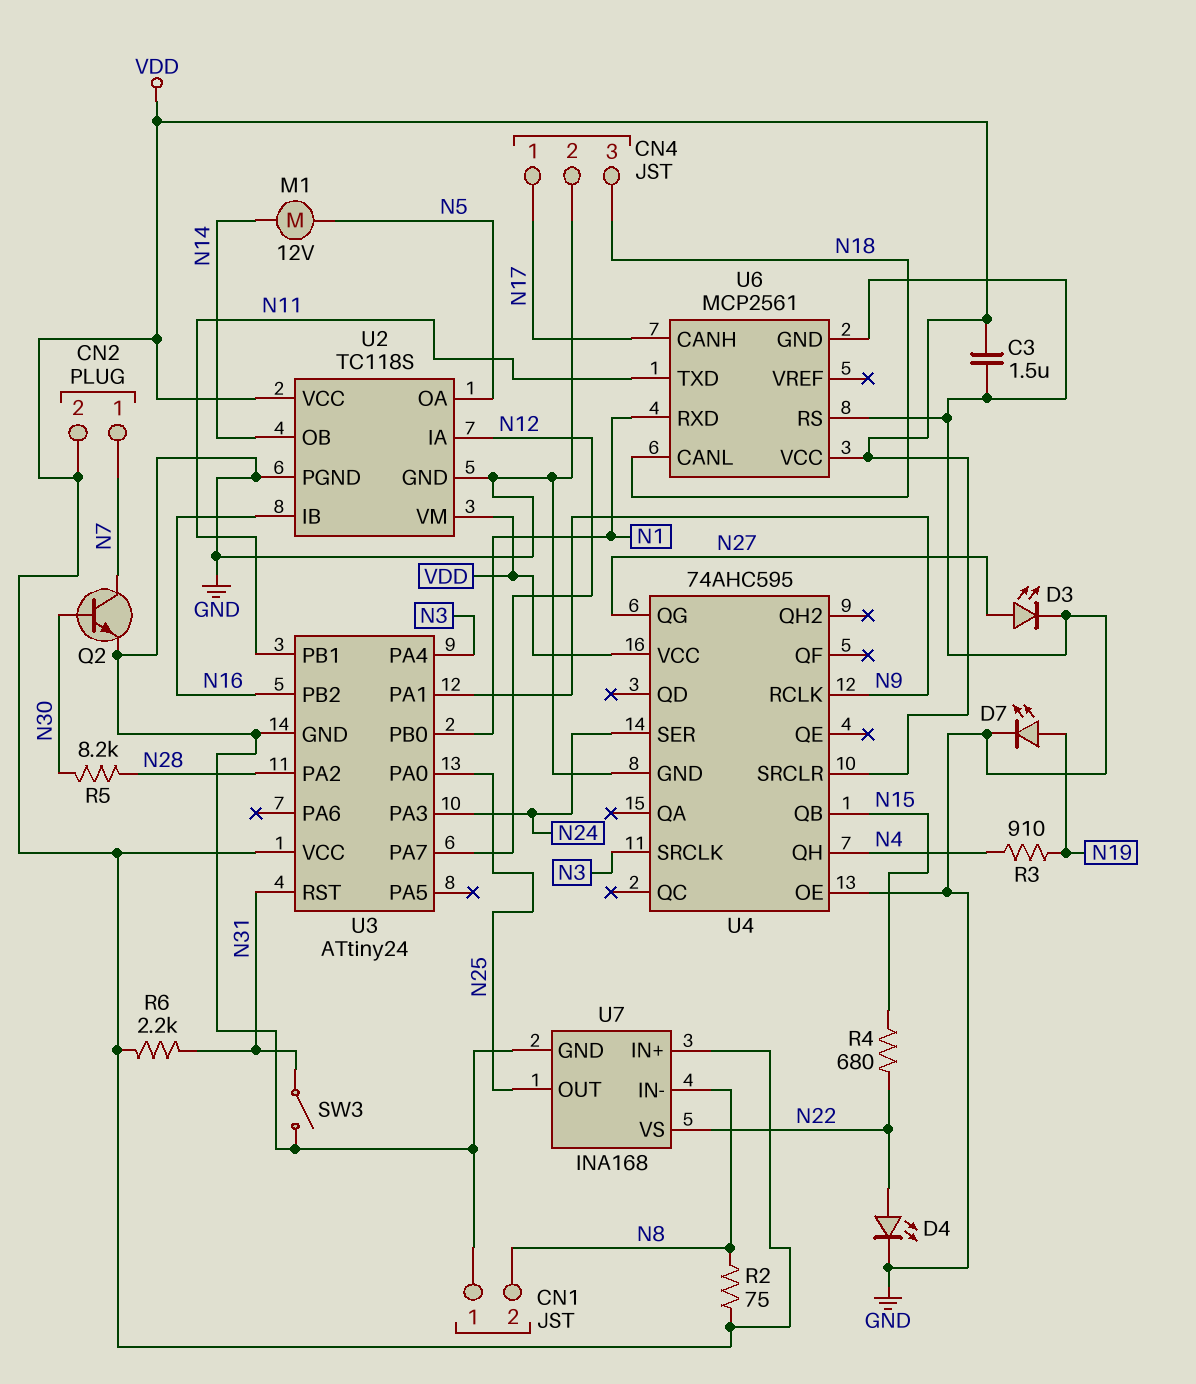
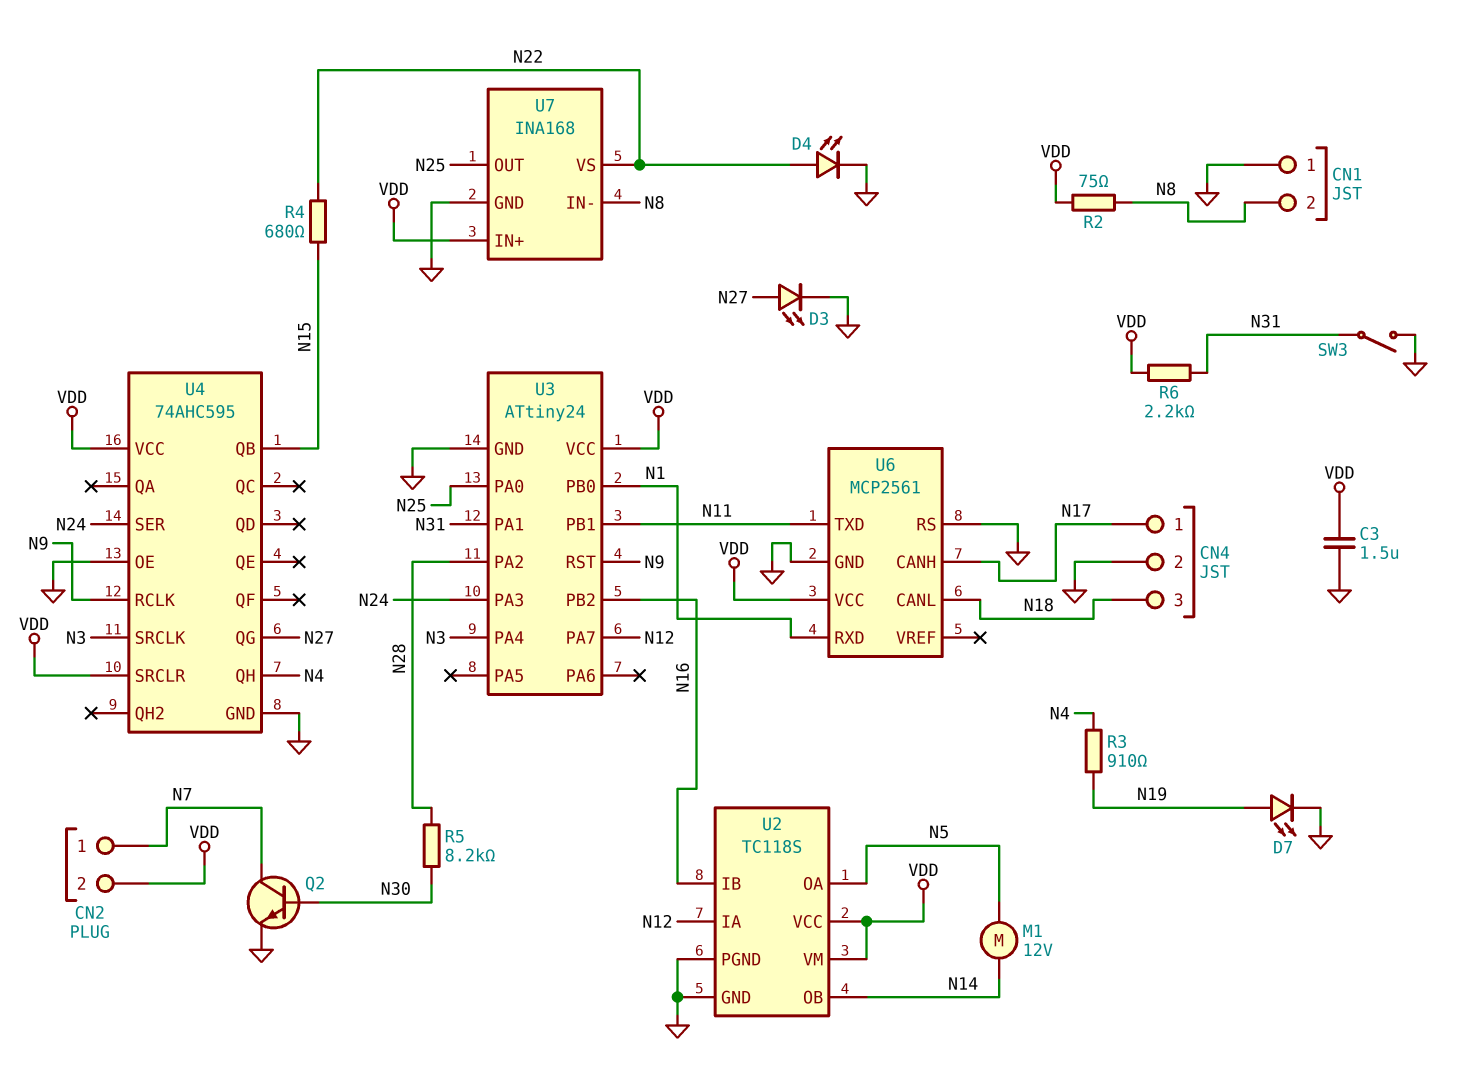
U3 pin PA1: N9 -> N31
U3 pin RST: N31 -> N9

